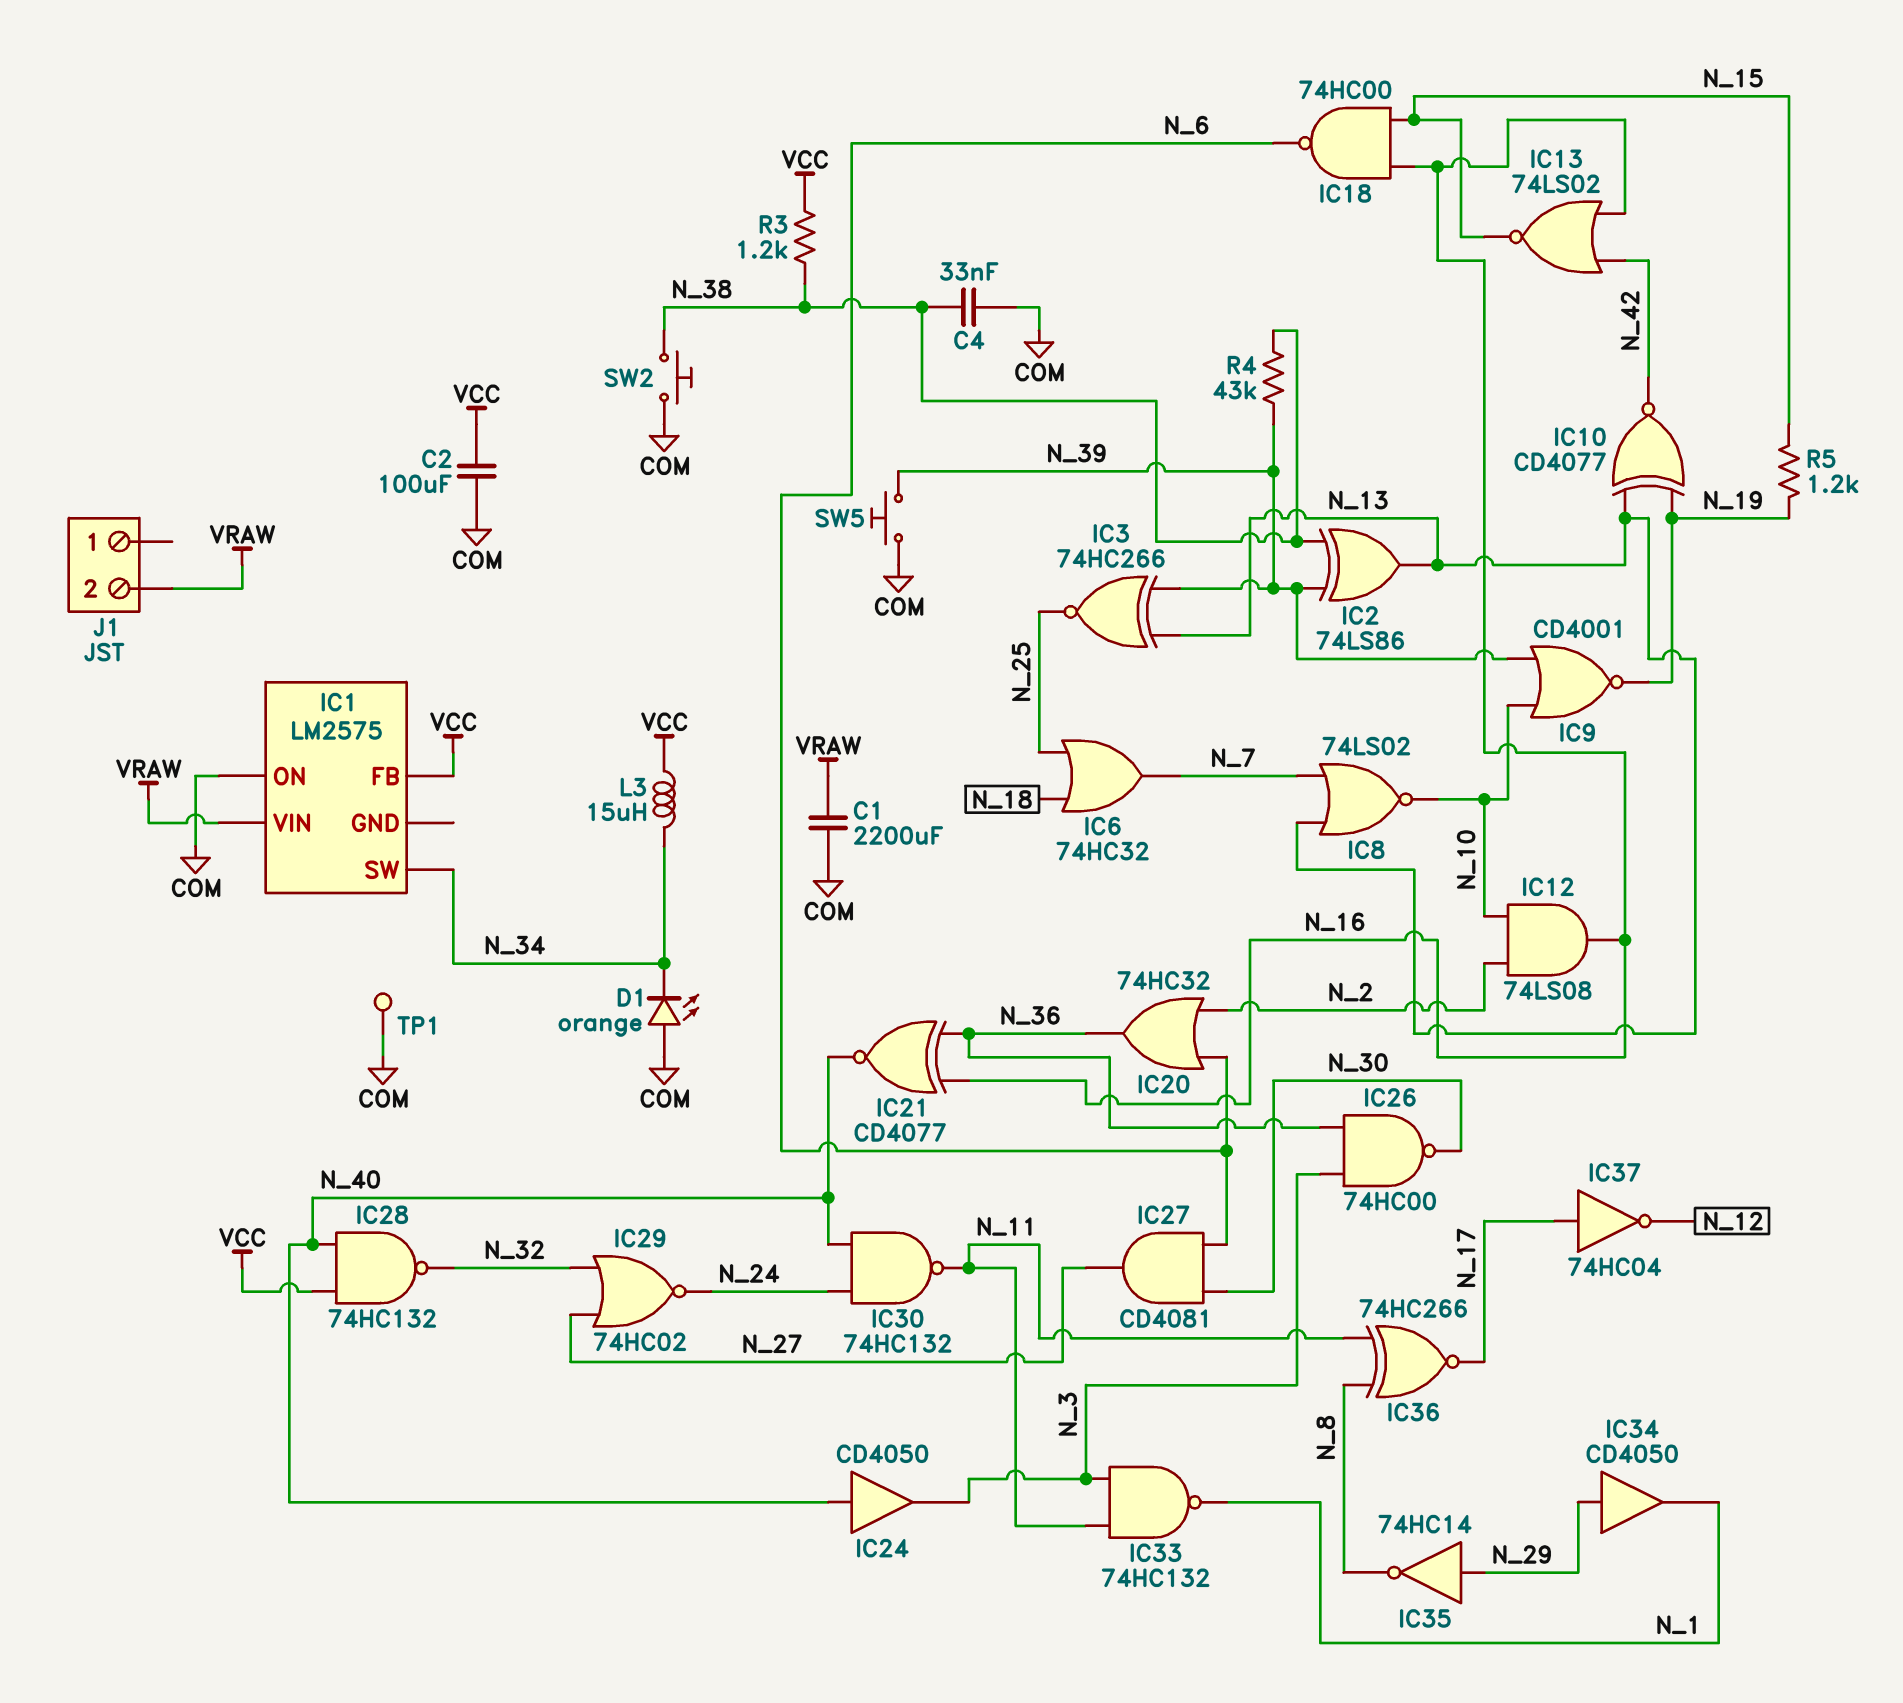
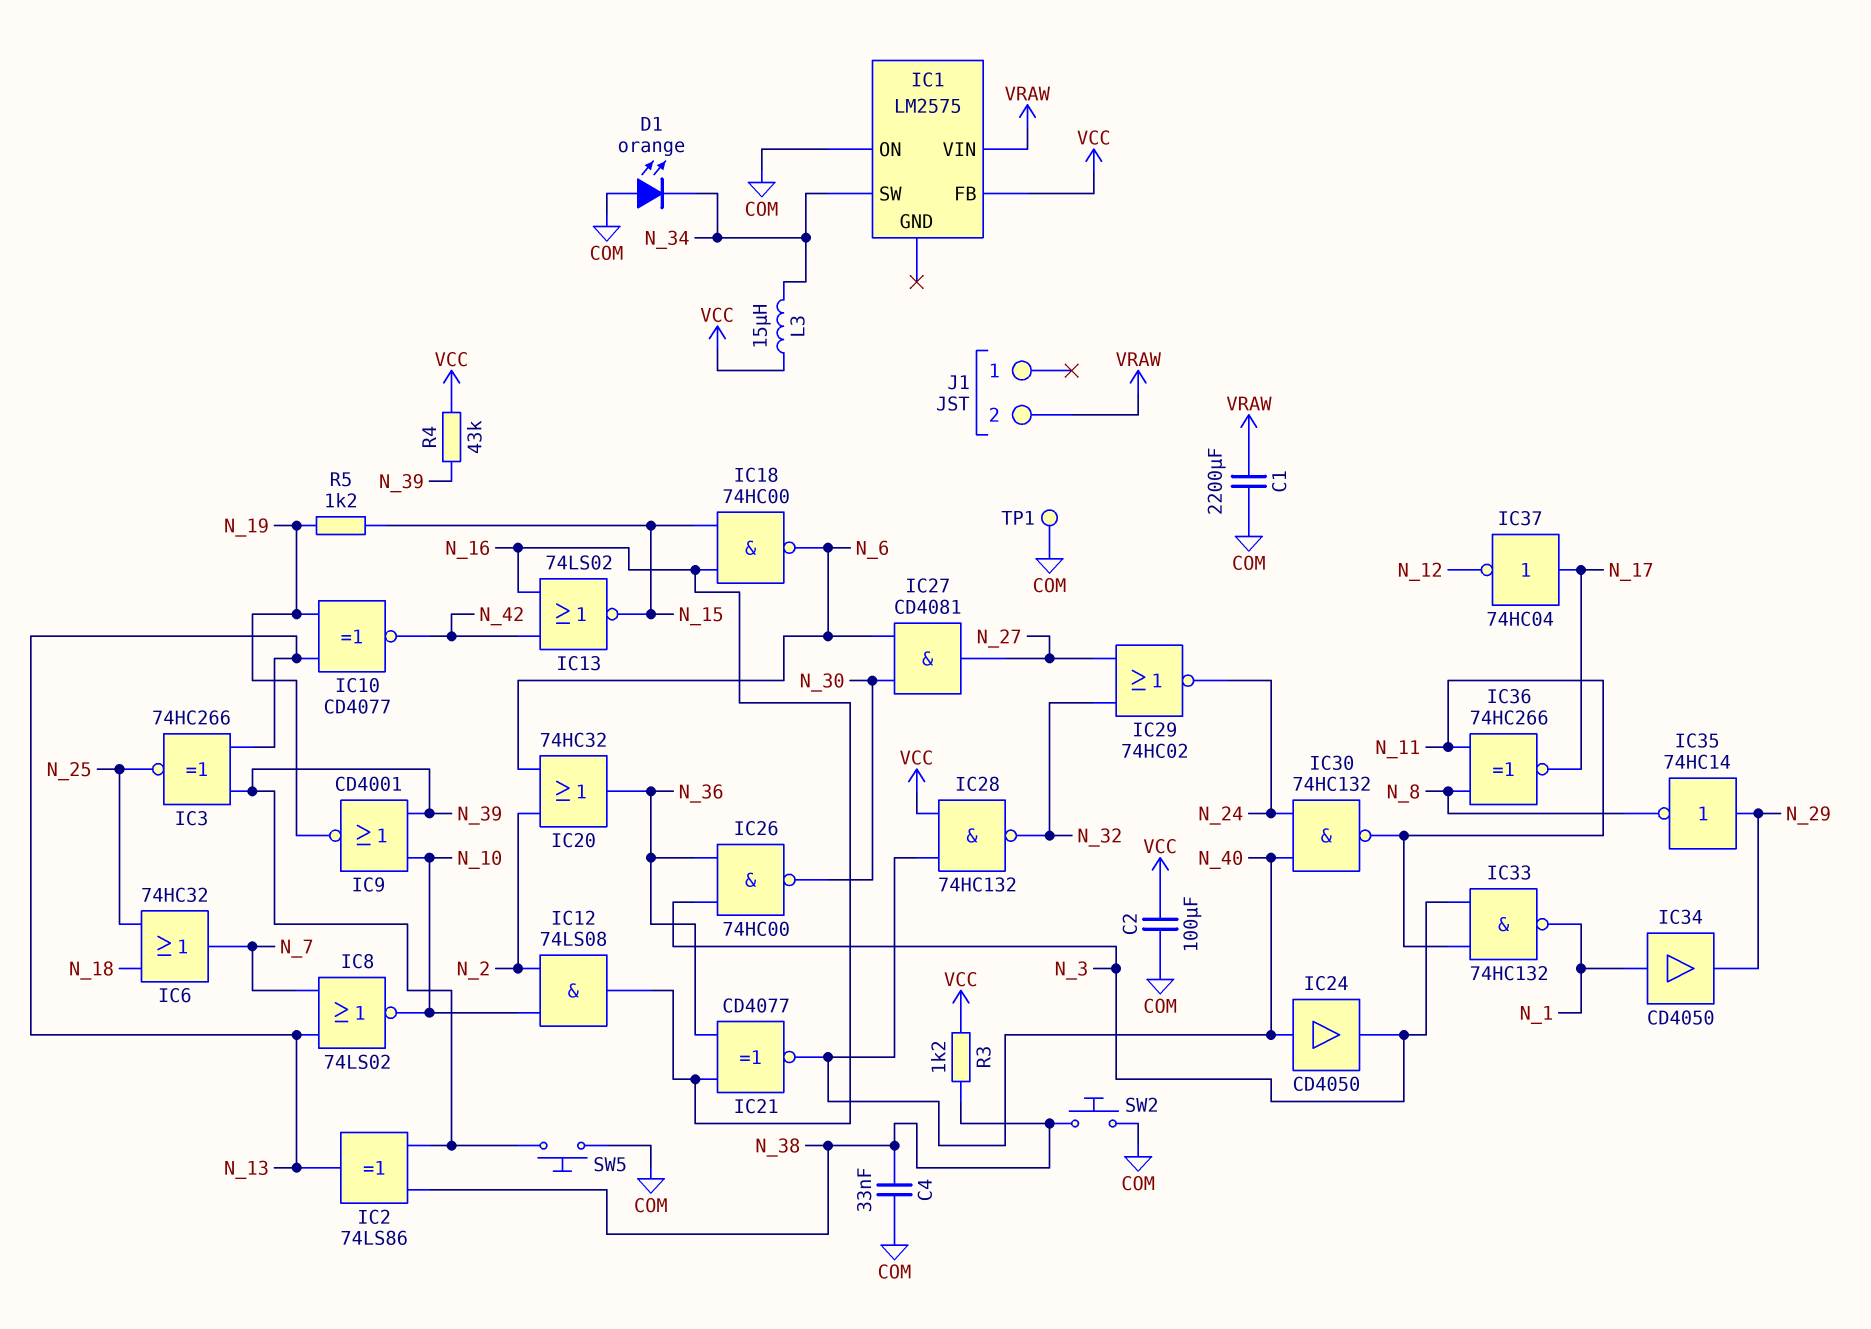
IC34: buffer CD4050 (in N_29, out N_1) -> buffer CD4050 (in N_1, out N_29)
R4: 43k (N_38, N_39) -> 43k (N_39, VCC)

